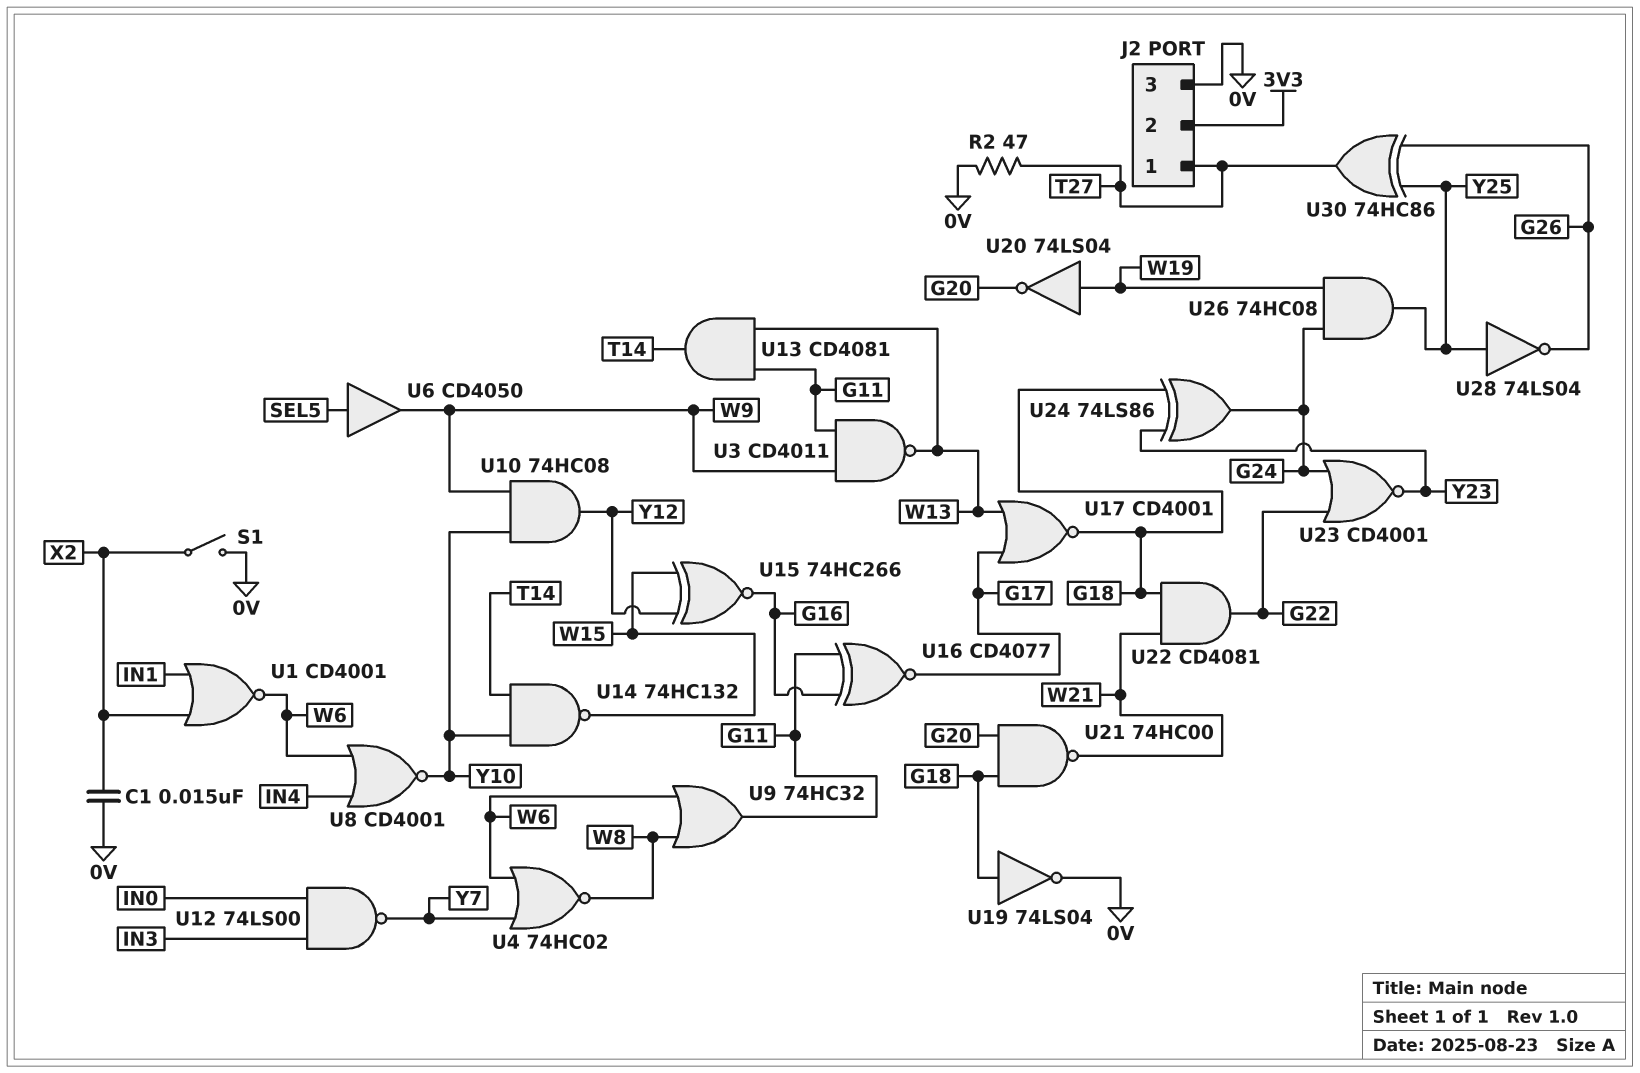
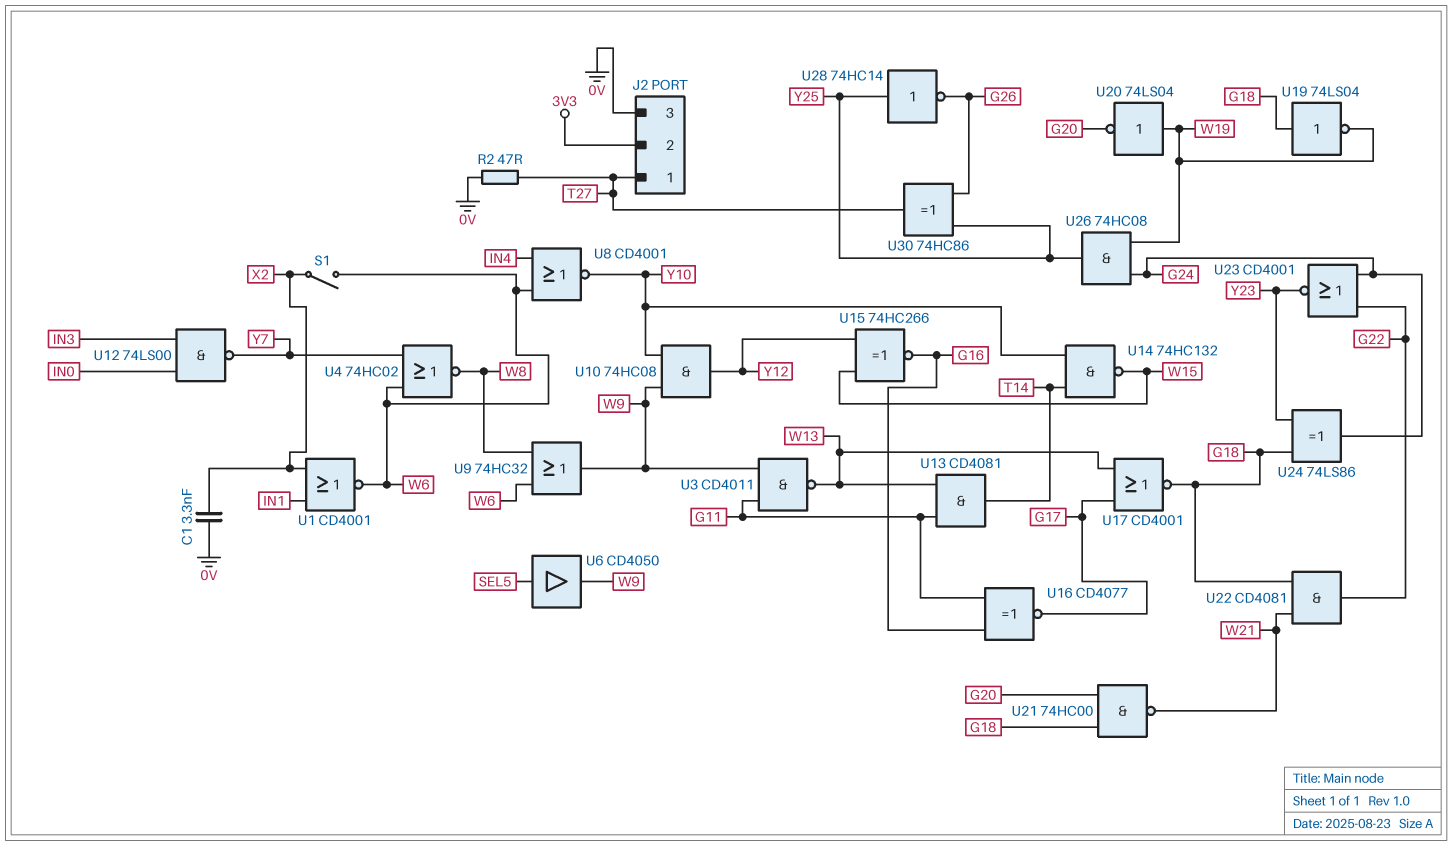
C1: 15nF (0V, X2) -> 3.3nF (0V, X2)
S1: switch (0V, X2) -> switch (W6, X2)
U9: OR 74HC32 (in W6, in W8, out G11) -> OR 74HC32 (in W6, in W8, out W9)
U19: NOT 74LS04 (in G18, out 0V) -> NOT 74LS04 (in G18, out W19)
U28: NOT 74LS04 (in Y25, out G26) -> NOT 74HC14 (in Y25, out G26)

